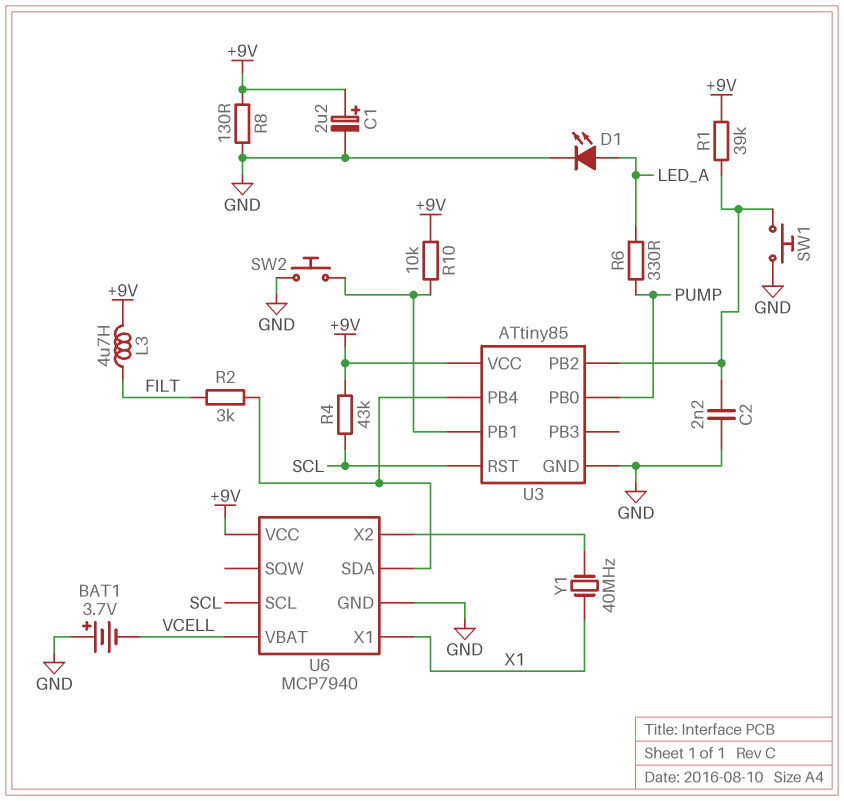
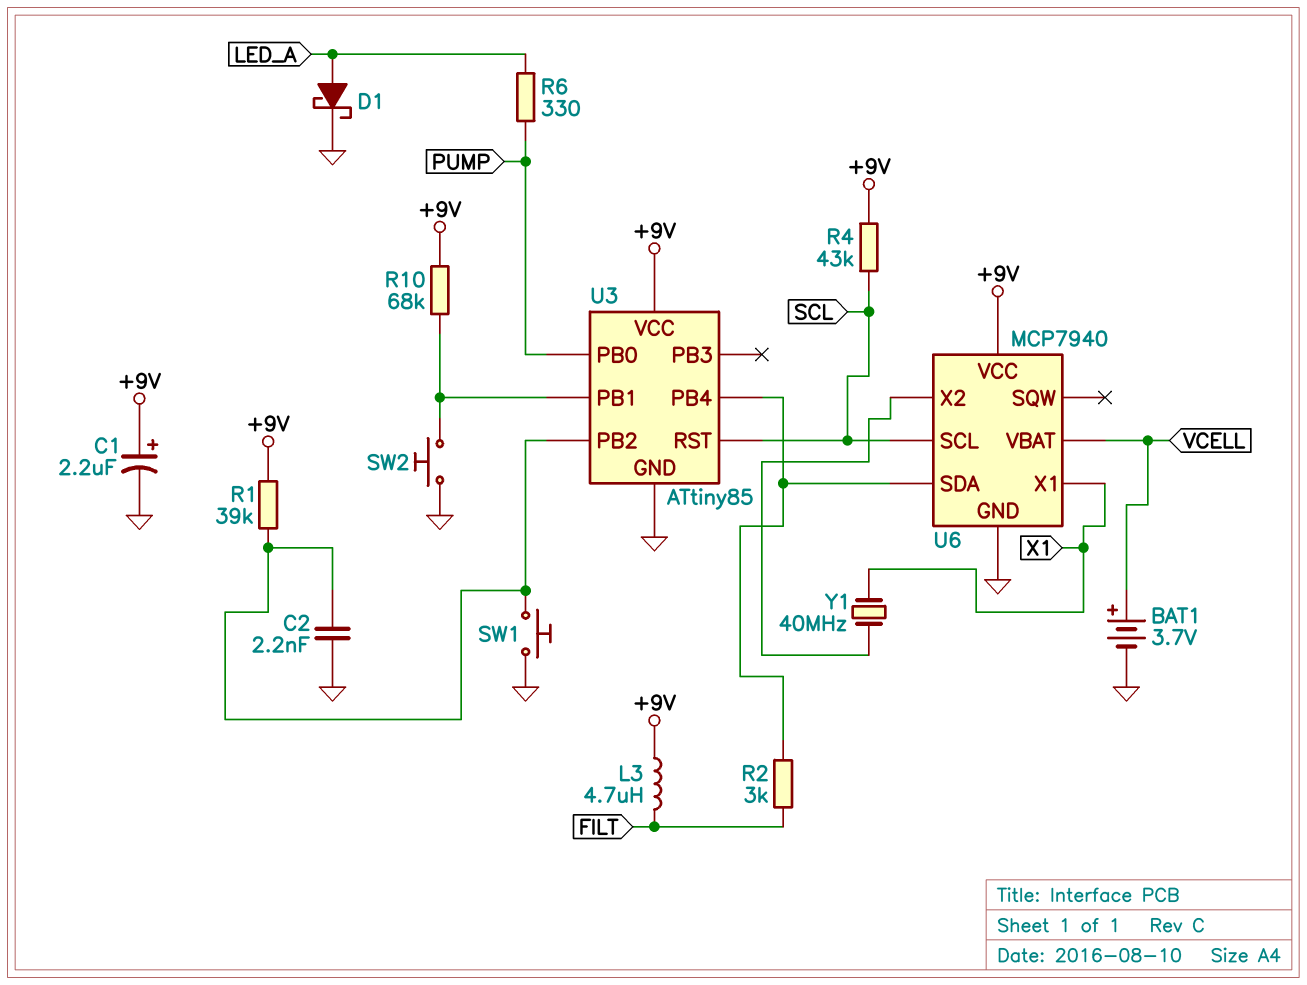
BAT1: 3.7V (plus GND, minus VCELL) -> 3.7V (plus VCELL, minus GND)
D1: LED (A LED_A, K GND) -> schottky (A LED_A, K GND)
R8: 130 (+9V, GND) -> none
R10: 10k (+9V, U3/PB1) -> 68k (+9V, U3/PB1)

